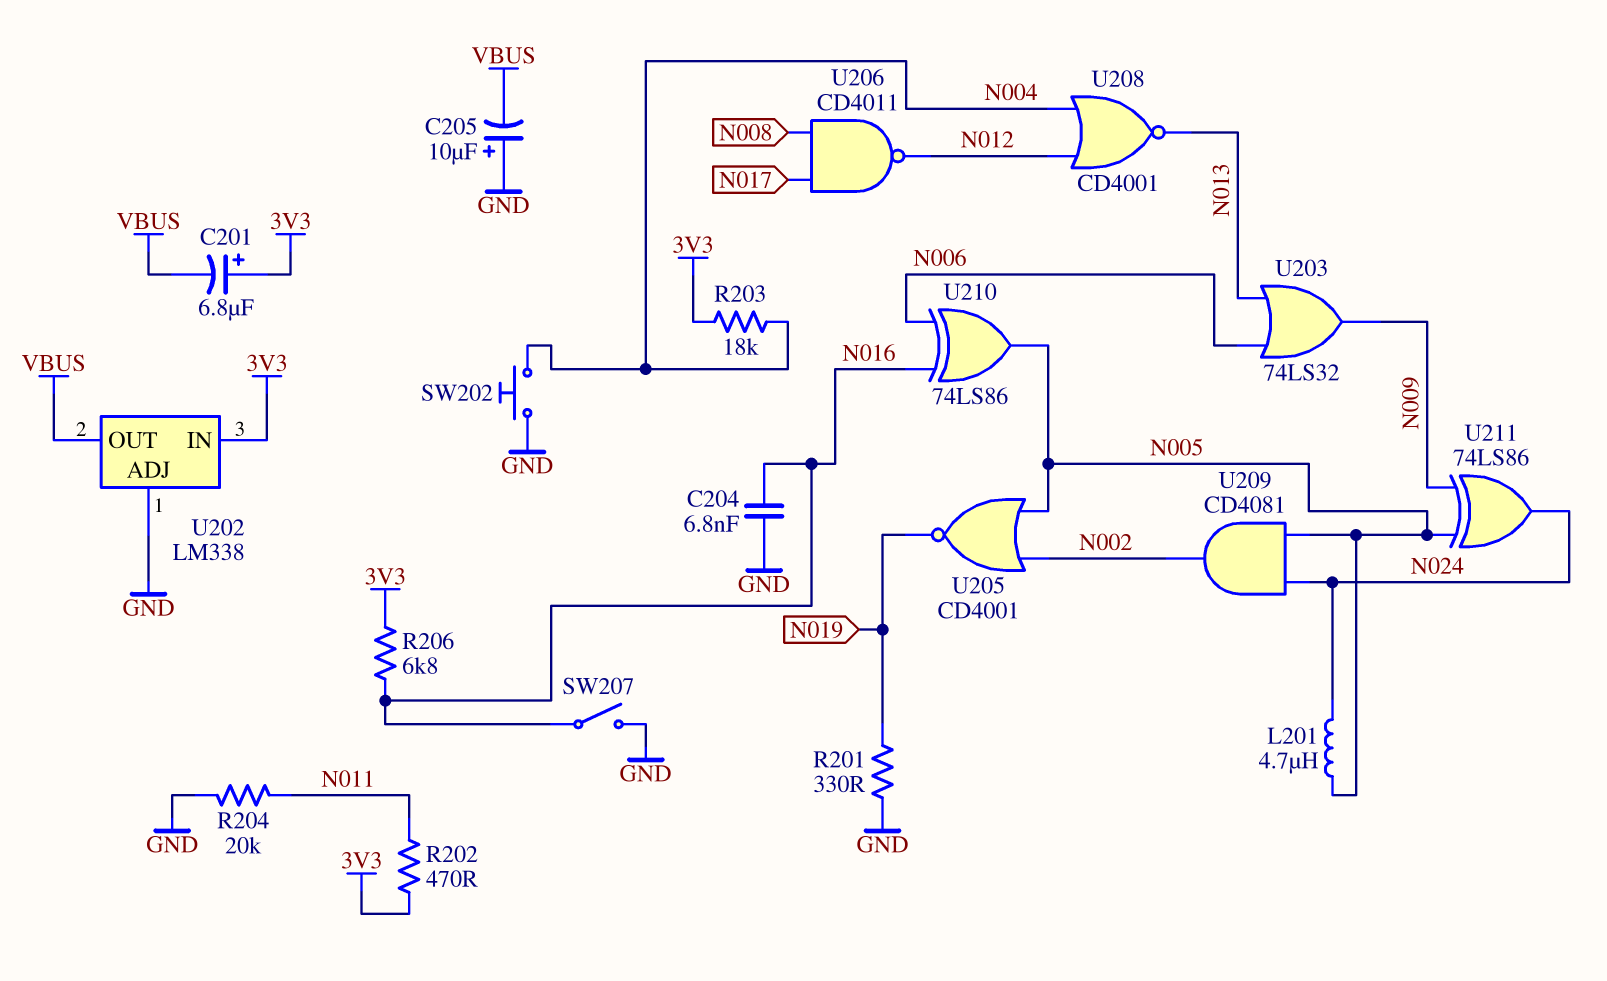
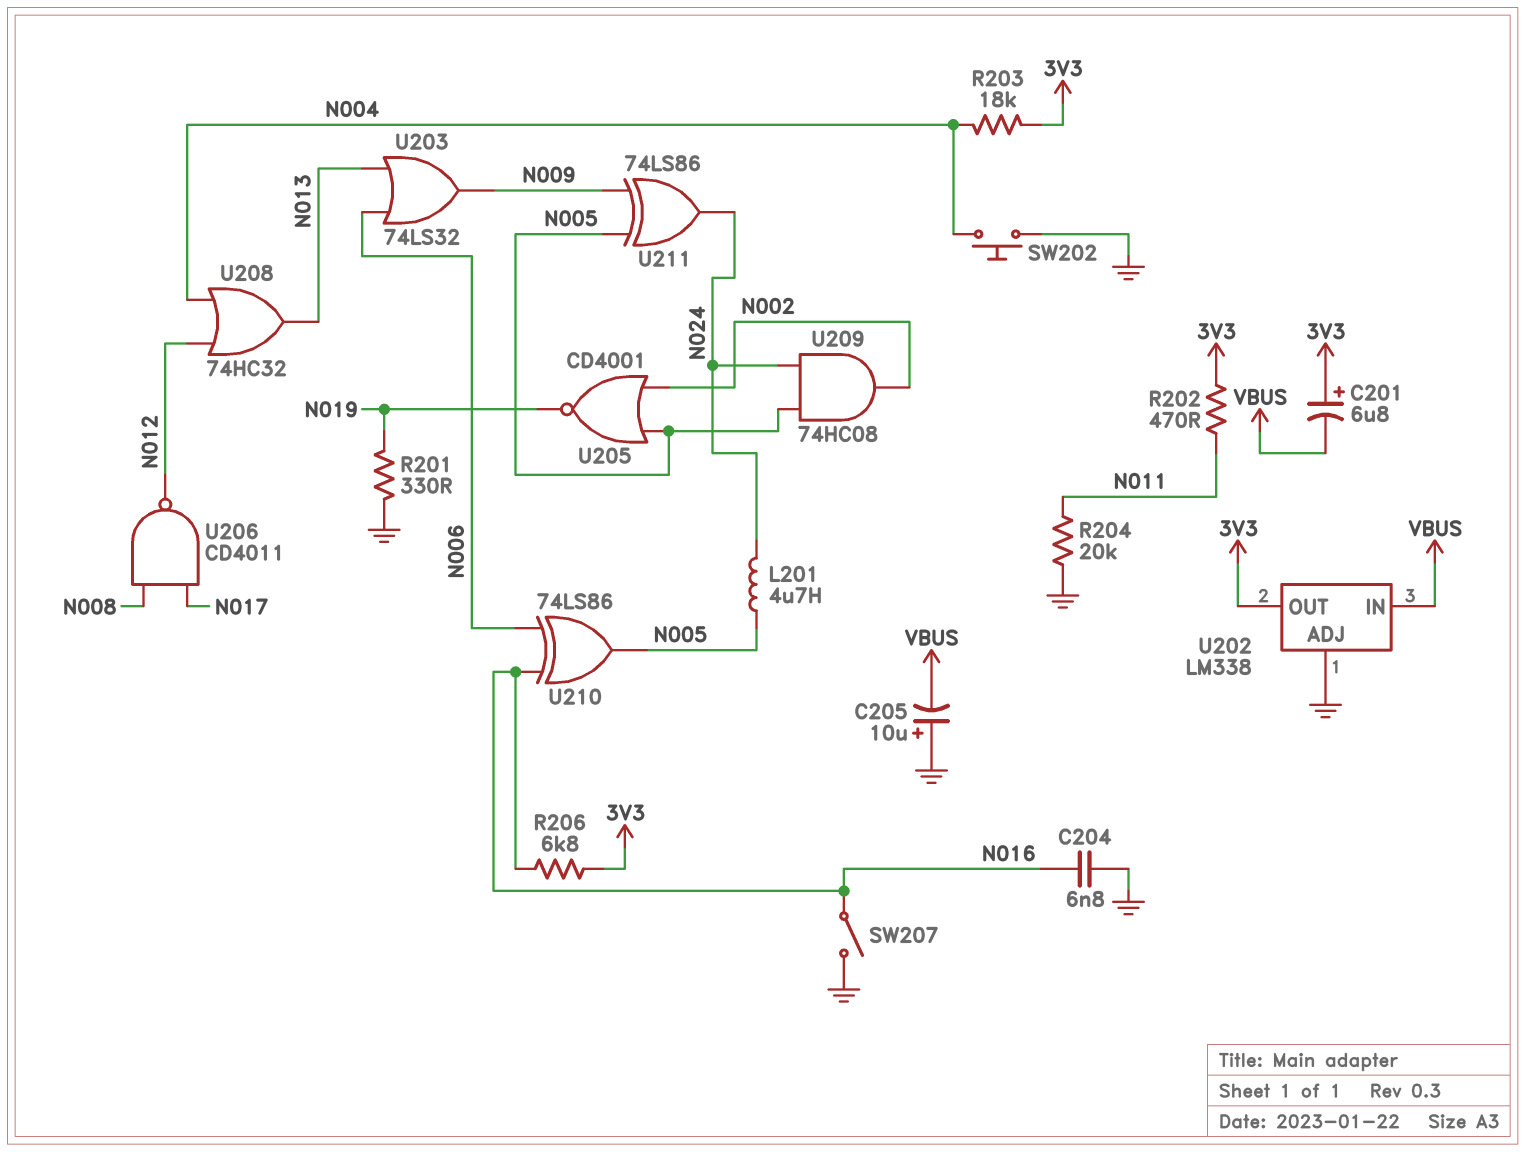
U202 pin IN: 3V3 -> VBUS
U202 pin OUT: VBUS -> 3V3
U208: NOR CD4001 (in N004, in N012, out N013) -> OR 74HC32 (in N004, in N012, out N013)
U209: AND CD4081 (in N005, in N024, out N002) -> AND 74HC08 (in N005, in N024, out N002)

